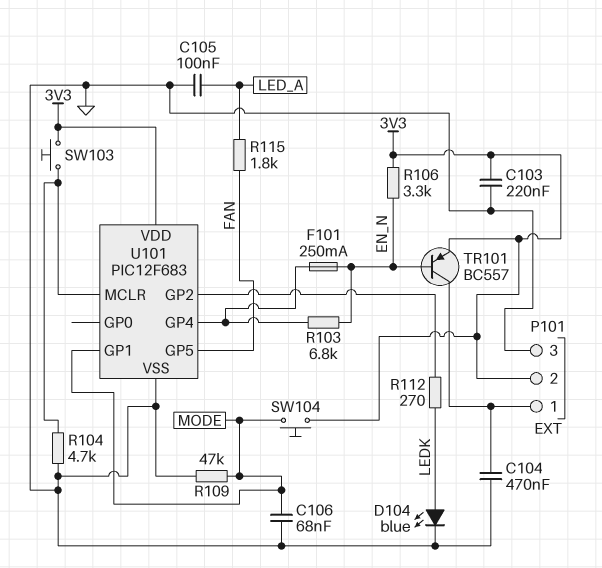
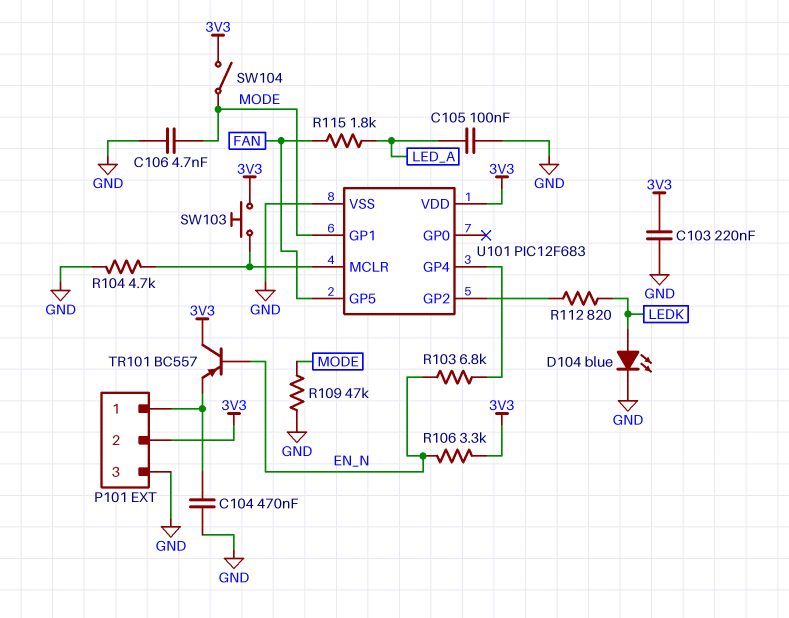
C106: 68nF (GND, MODE) -> 4.7nF (GND, MODE)
F101: 250mA (EN_N, U101/GP4) -> none
R112: 270 (LEDK, U101/GP2) -> 820 (LEDK, U101/GP2)
SW104: button (3V3, MODE) -> switch (3V3, MODE)
TR101: PNP BC557 (B EN_N, C P101/1, E 3V3) -> PNP BC557 (B EN_N, C 3V3, E P101/1)

